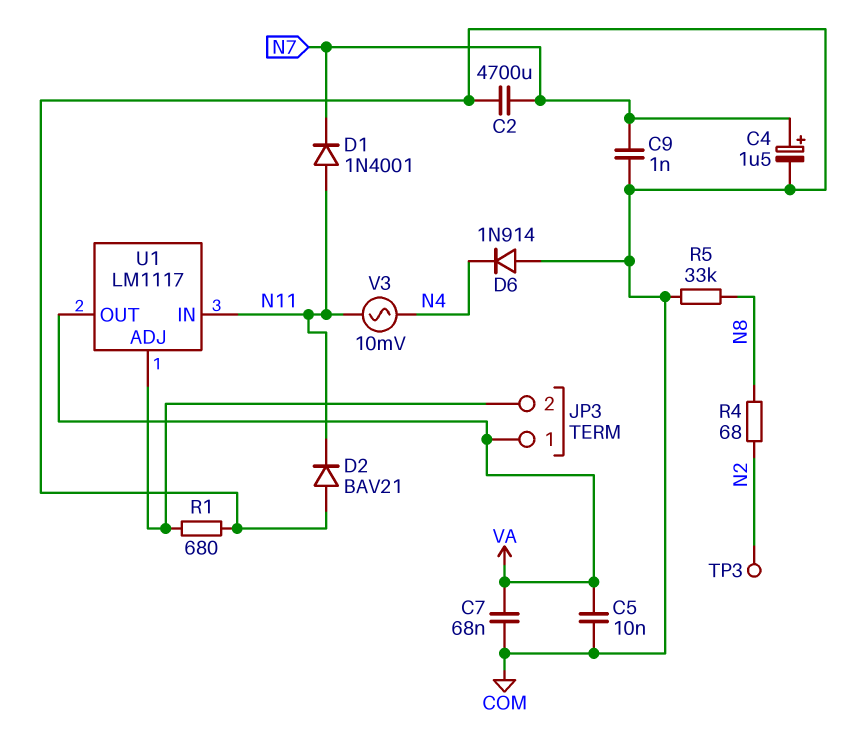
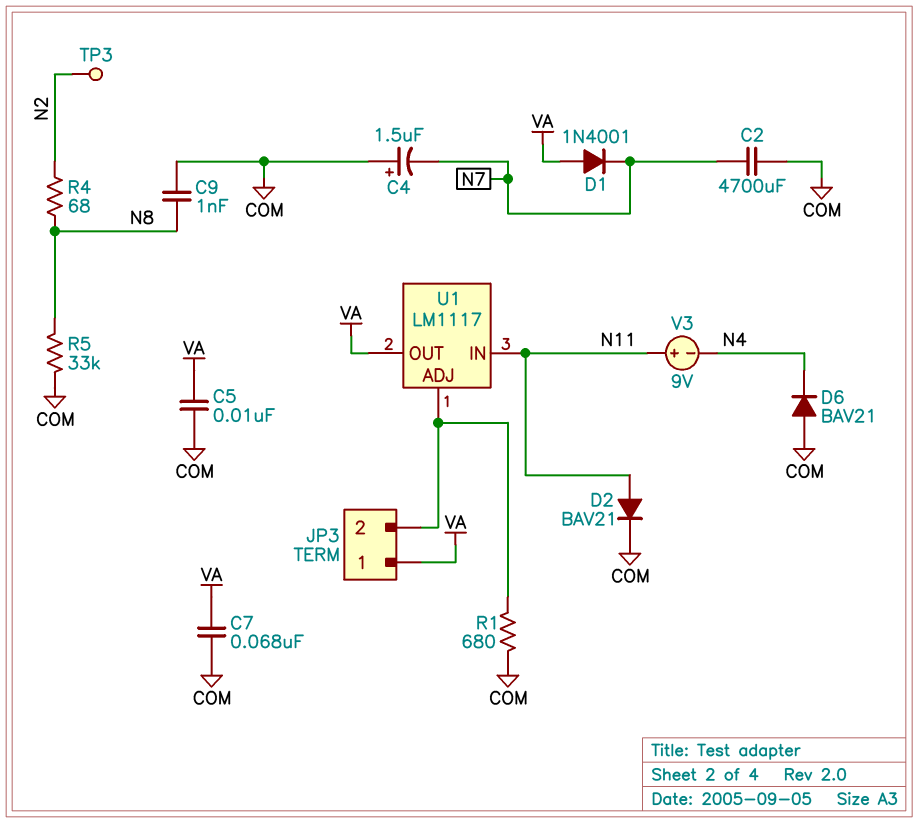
C4: 1.5uF (plus N7, minus COM) -> 1.5uF (plus COM, minus N7)
C9: 1nF (COM, N7) -> 1nF (COM, N8)
D1: diode 1N4001 (A N11, K N7) -> diode 1N4001 (A VA, K N7)
D2: diode BAV21 (A COM, K N11) -> diode BAV21 (A N11, K COM)
D6: diode 1N914 (A COM, K N4) -> diode BAV21 (A COM, K N4)
V3: AC 10mV (N4, N11) -> 9V (plus N11, minus N4)

